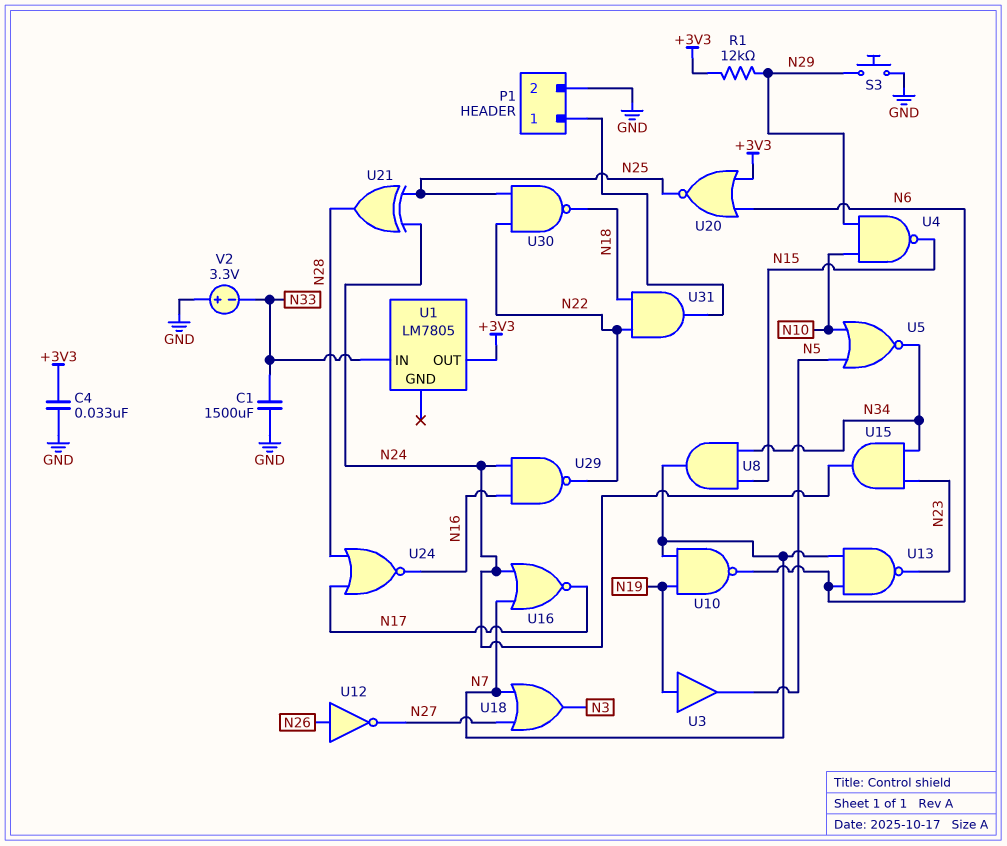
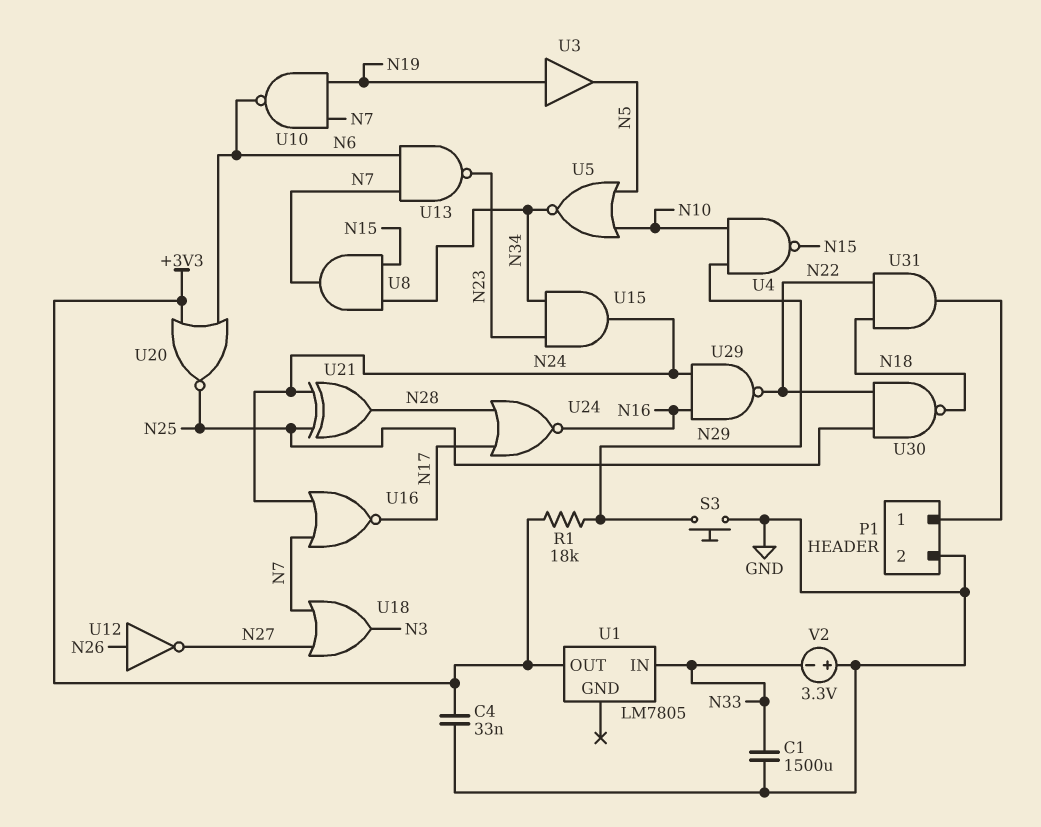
R1: 12k (+3V3, N29) -> 18k (+3V3, N29)

